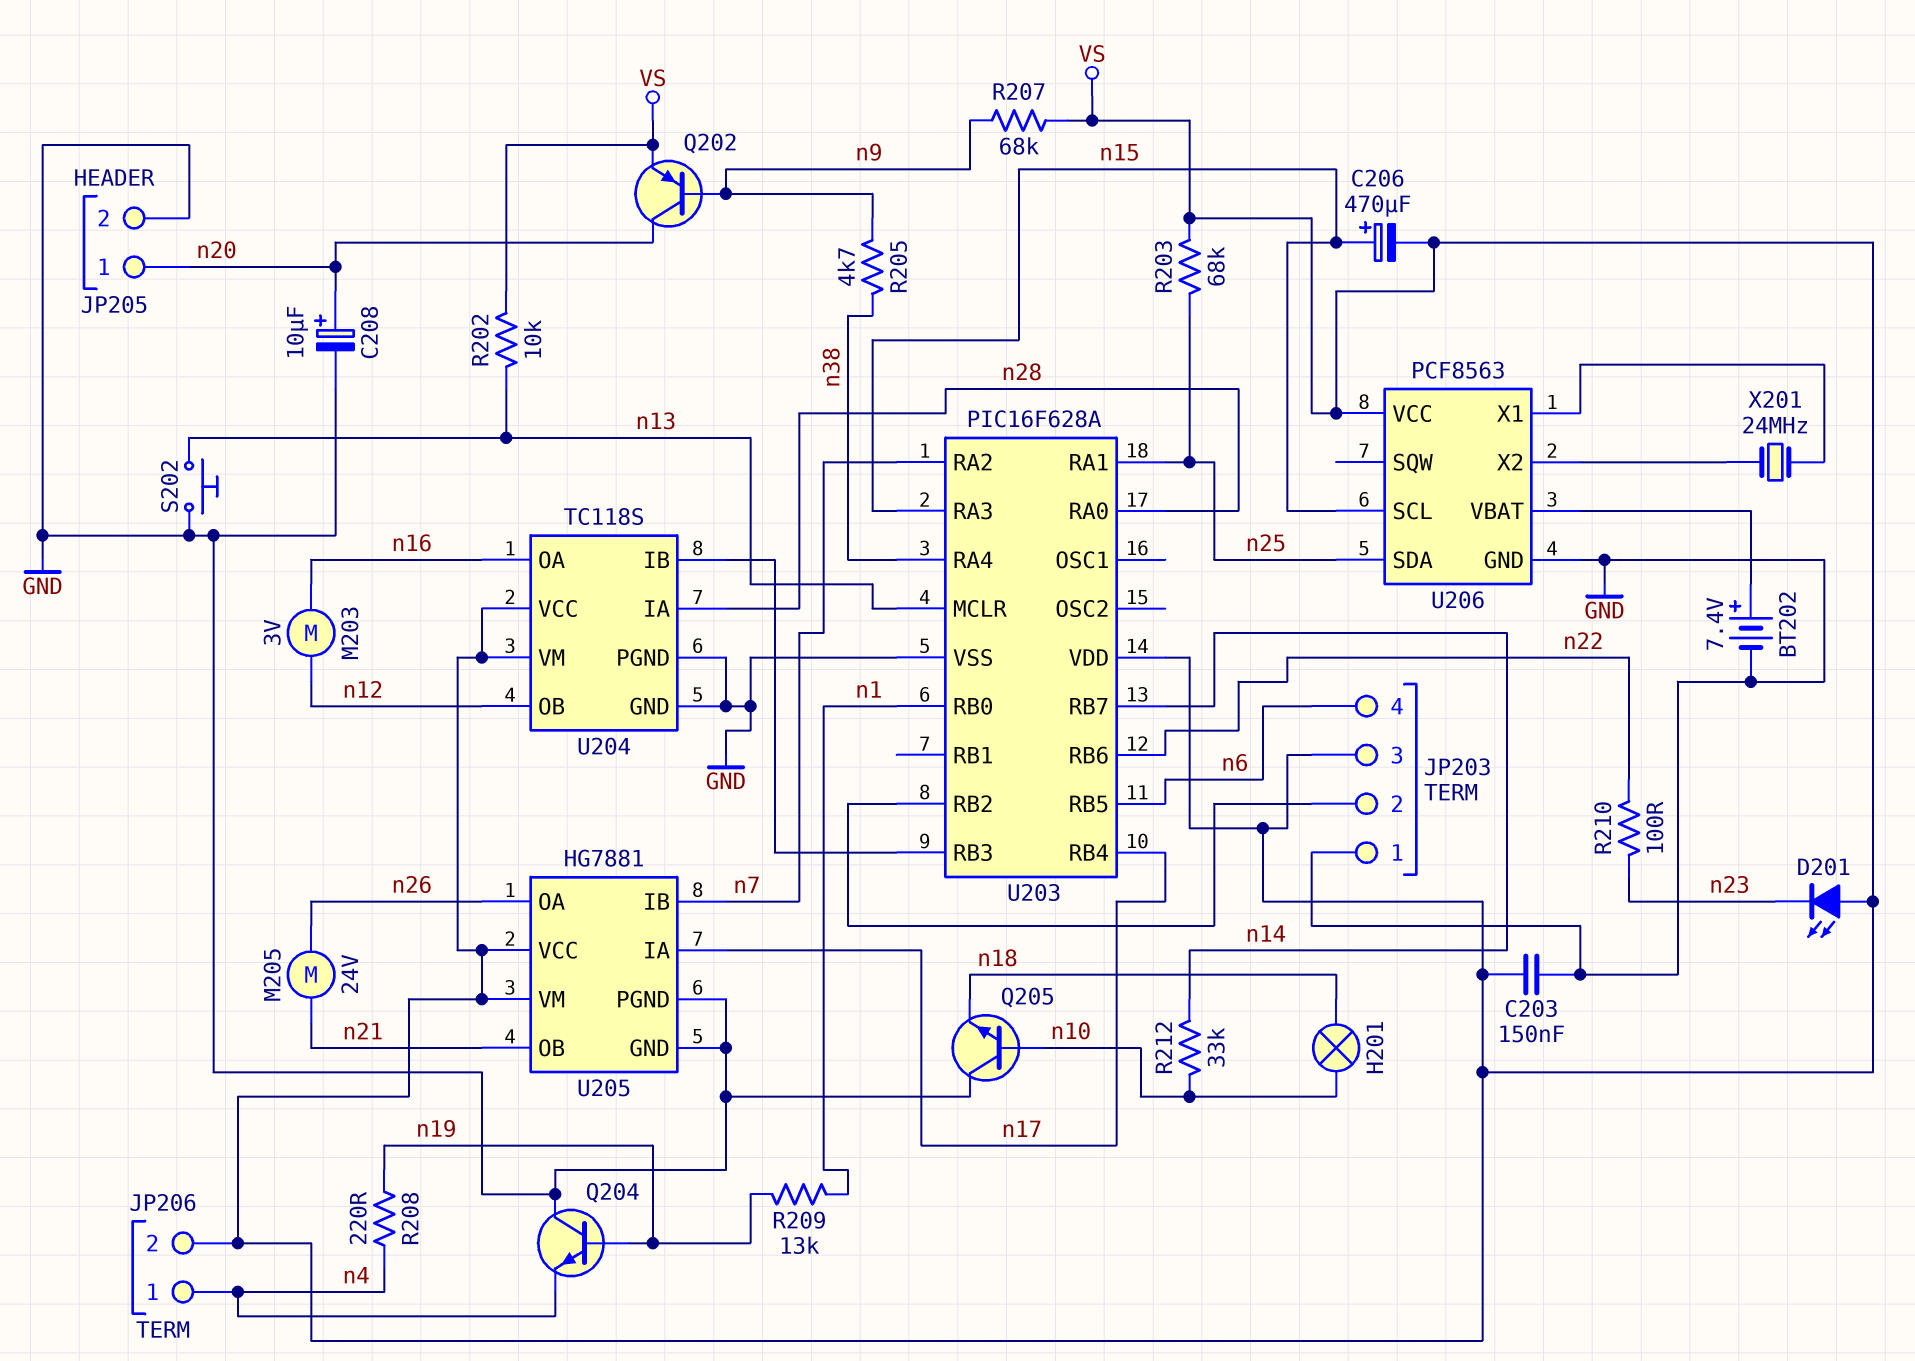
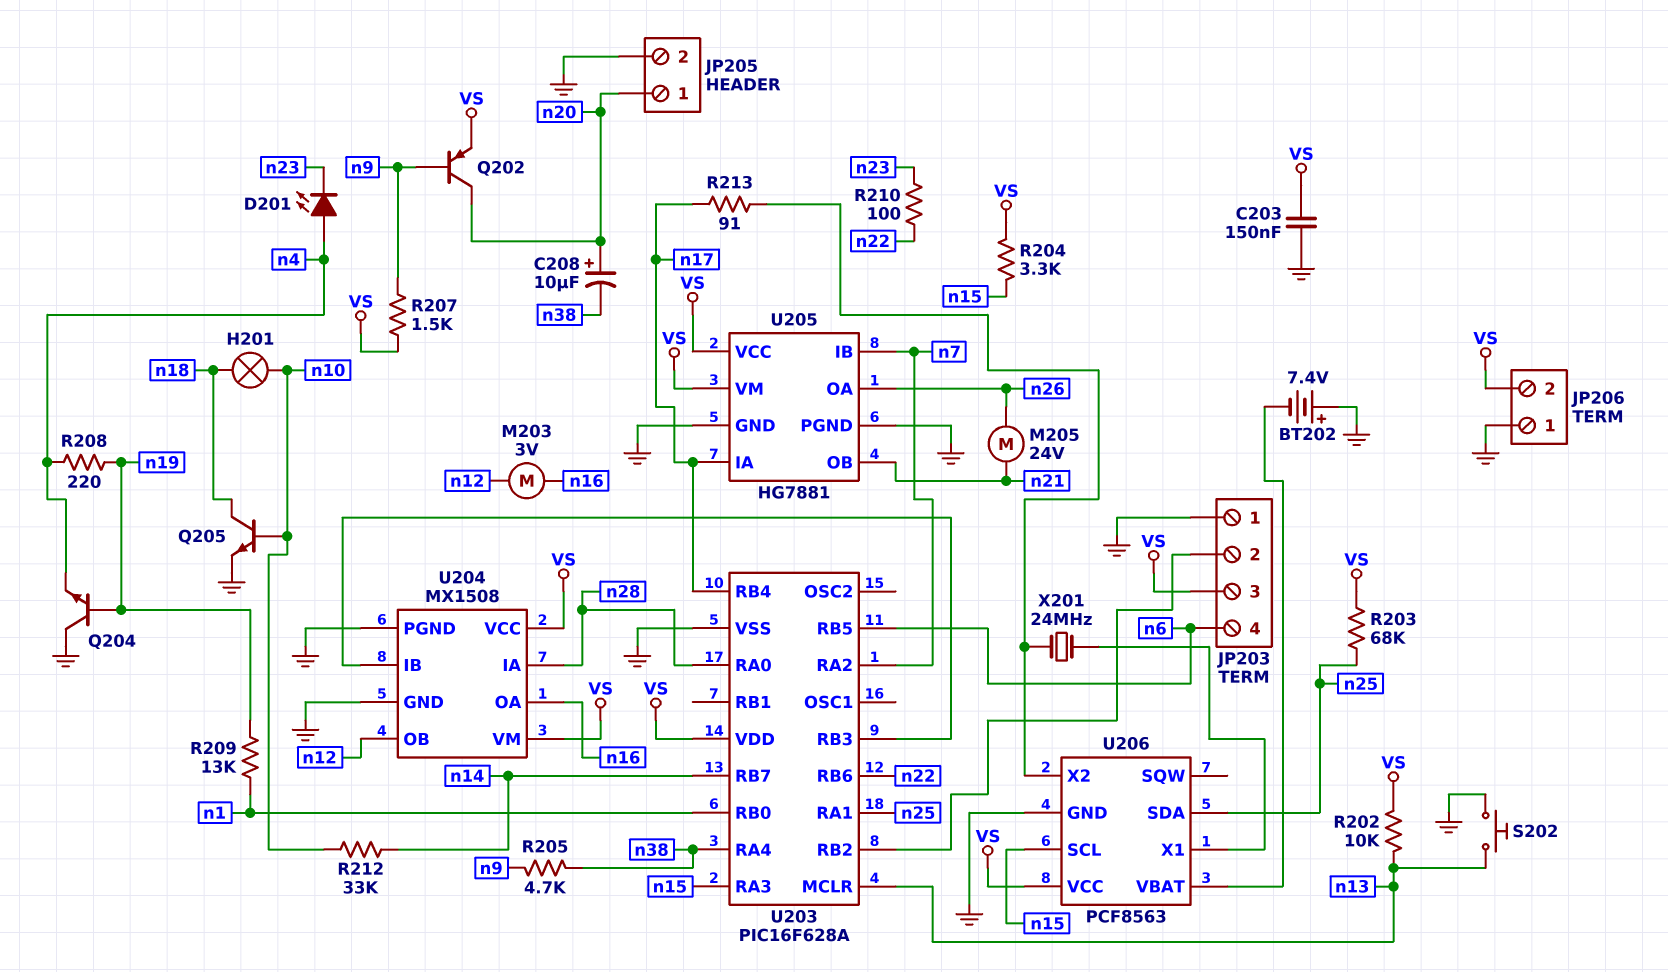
BT202: 7.4V (plus U206/VBAT, minus GND) -> 7.4V (plus GND, minus U206/VBAT)
C206: 470uF (plus n15, minus VS) -> none
C208: 10uF (plus n20, minus GND) -> 10uF (plus n20, minus n38)
D201: LED (A VS, K n23) -> LED (A n4, K n23)
JP206 pin 1: n4 -> GND
Q205: NPN (B n10, C GND, E n18) -> NPN (B n10, C n18, E GND)
R204: none -> 3.3k (VS, n15)
R207: 68k (VS, n9) -> 1.5k (VS, n9)
R213: none -> 91 (U206/X2, n17)
U204: TC118S -> MX1508

